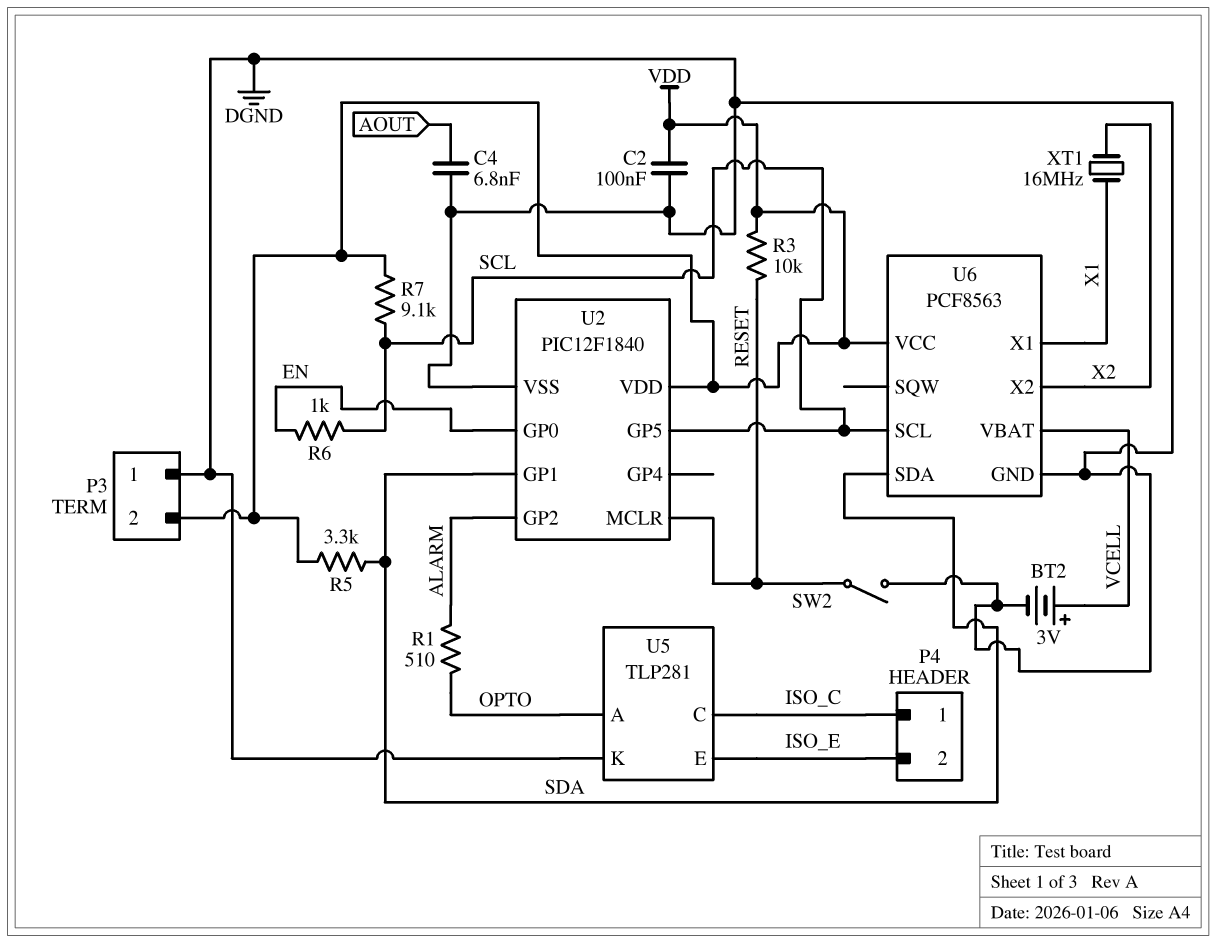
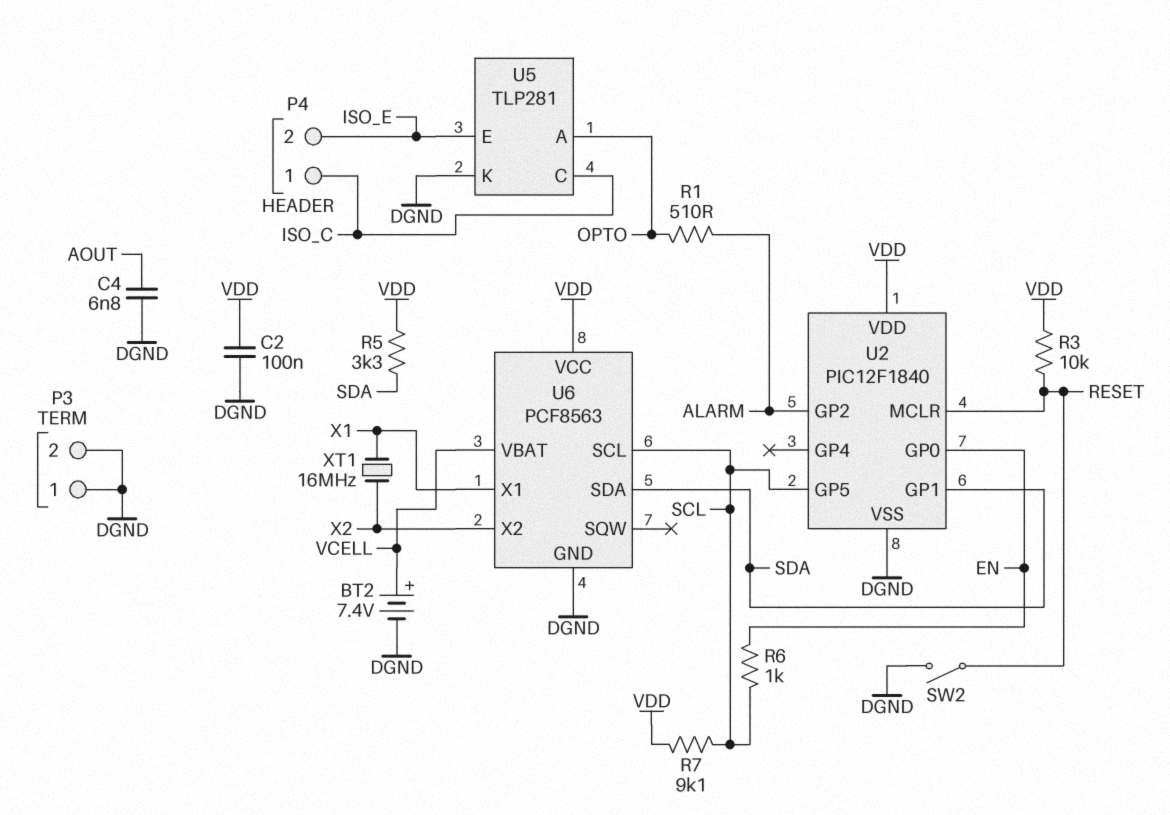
BT2: 3V (plus VCELL, minus DGND) -> 7.4V (plus VCELL, minus DGND)
P3 pin 2: VDD -> DGND

